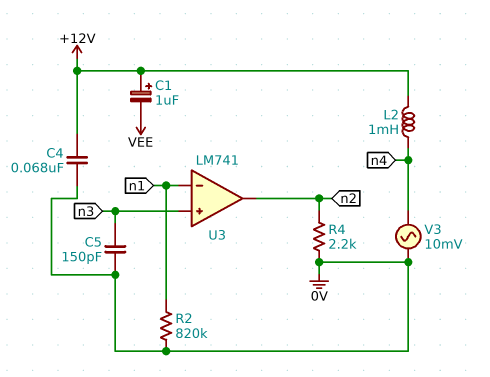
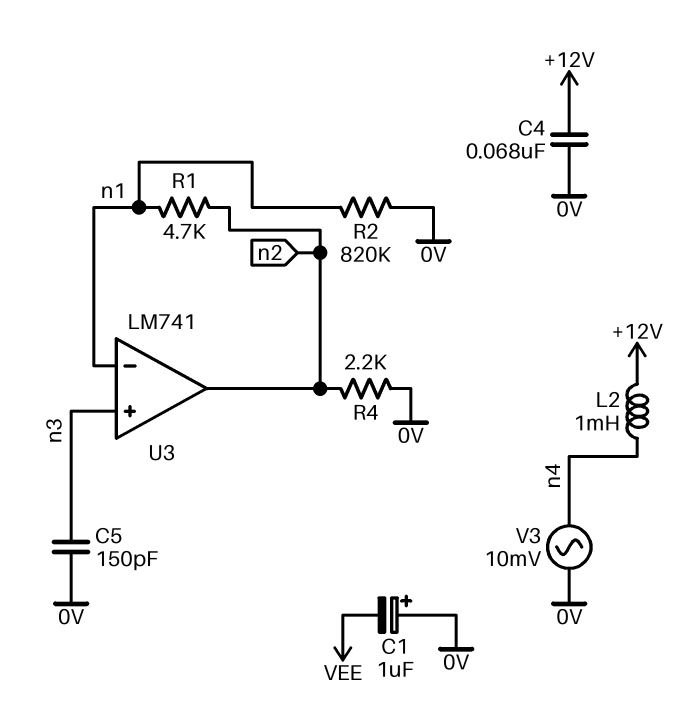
C1: 1uF (plus +12V, minus VEE) -> 1uF (plus 0V, minus VEE)
R1: none -> 4.7k (n1, n2)

